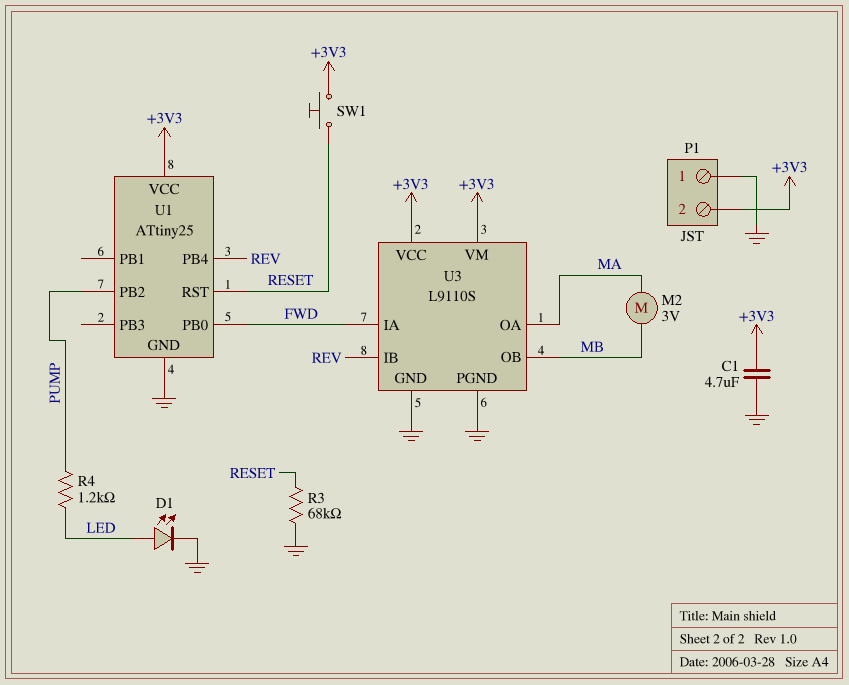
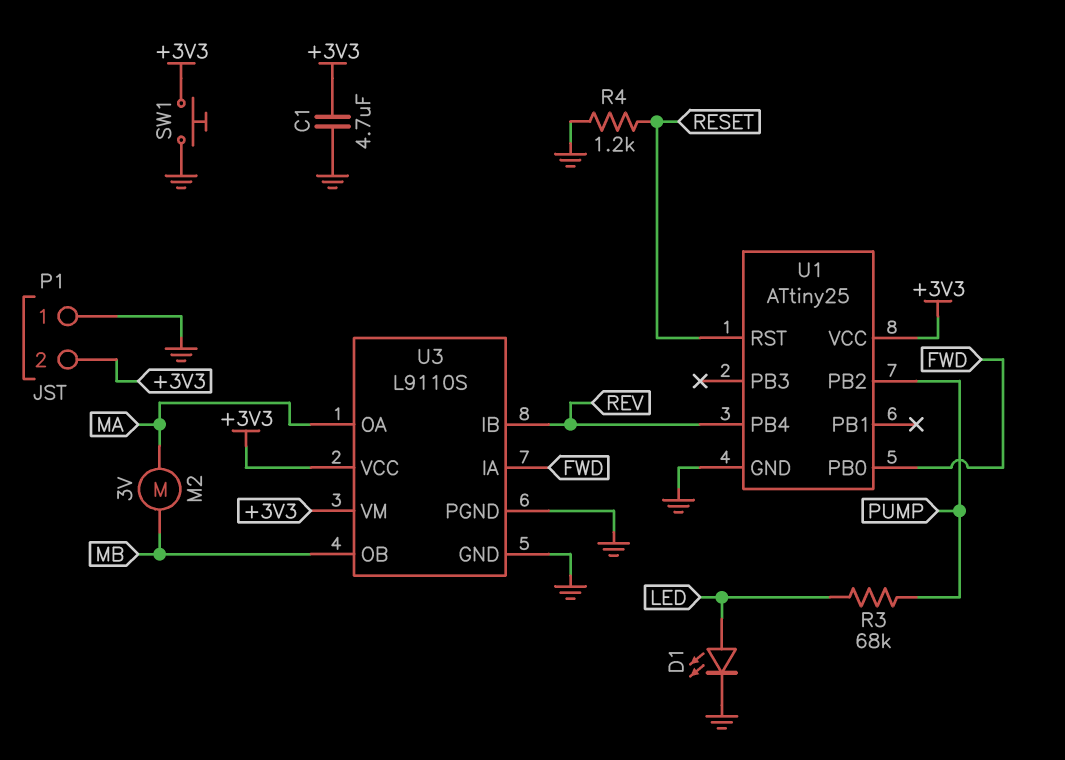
R3: 68k (GND, RESET) -> 68k (LED, PUMP)
R4: 1.2k (LED, PUMP) -> 1.2k (GND, RESET)
SW1: button (+3V3, RESET) -> button (+3V3, GND)

